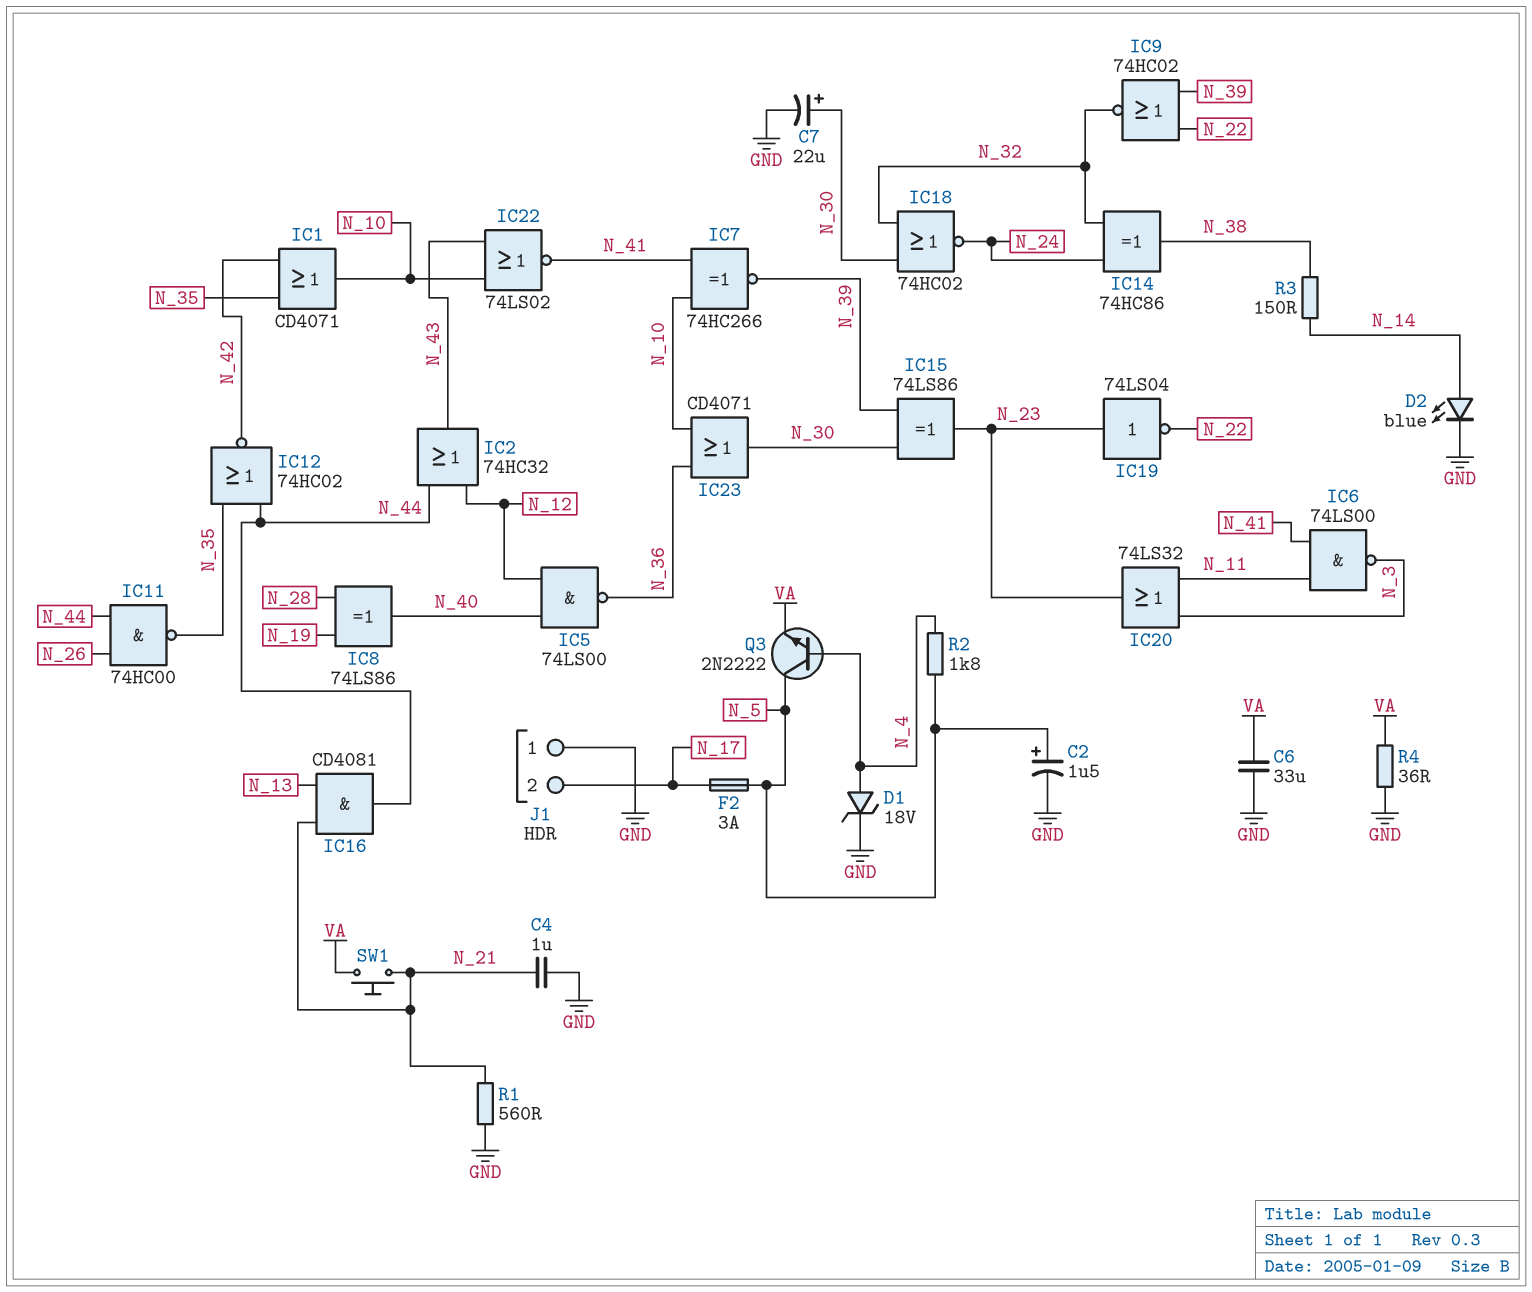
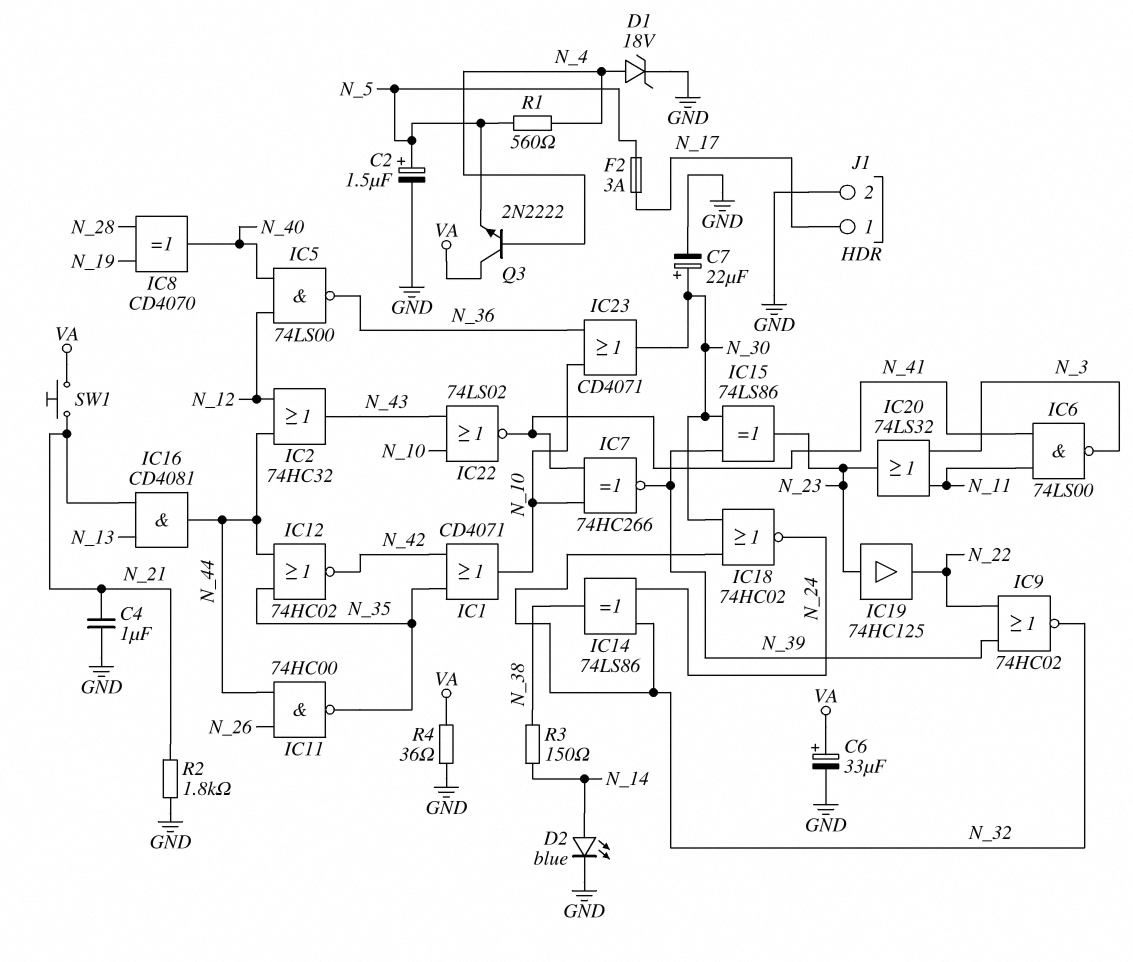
C6: 33uF (GND, VA) -> 33uF (plus VA, minus GND)
IC8: XOR 74LS86 (in N_19, in N_28, out N_40) -> XOR CD4070 (in N_19, in N_28, out N_40)
IC14: XOR 74HC86 (in N_24, in N_32, out N_38) -> XOR 74LS86 (in N_24, in N_32, out N_38)
IC19: NOT 74LS04 (in N_23, out N_22) -> buffer 74HC125 (in N_23, out N_22)
J1 pin 1: GND -> N_17
J1 pin 2: N_17 -> GND
Q3: NPN 2N2222 (B N_4, C N_5, E VA) -> NPN 2N2222 (B N_4, C VA, E N_5)
R1: 560 (GND, N_21) -> 560 (N_4, N_5)
R2: 1.8k (N_4, N_5) -> 1.8k (GND, N_21)

